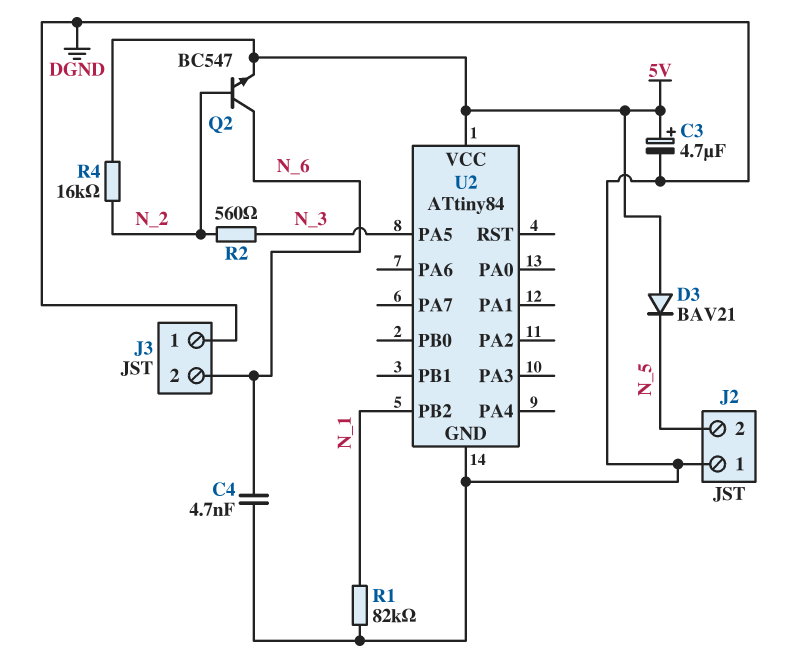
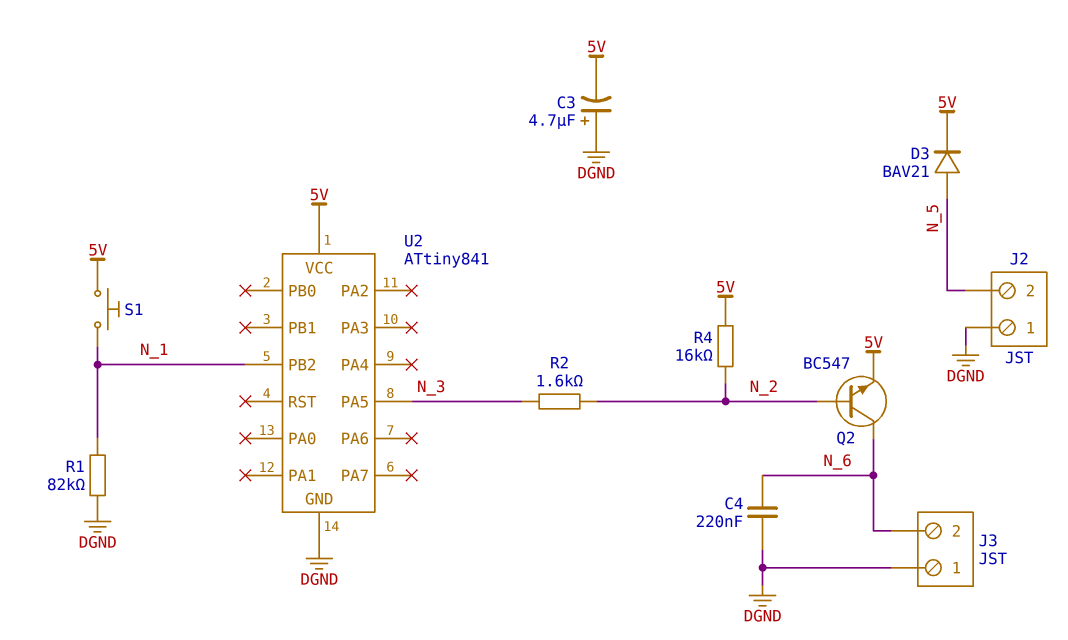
C3: 4.7uF (plus 5V, minus DGND) -> 4.7uF (plus DGND, minus 5V)
C4: 4.7nF (DGND, N_6) -> 220nF (DGND, N_6)
D3: diode BAV21 (A 5V, K N_5) -> diode BAV21 (A N_5, K 5V)
R2: 560 (N_2, N_3) -> 1.6k (N_2, N_3)
S1: none -> button (5V, N_1)
U2: ATtiny84 -> ATtiny841

